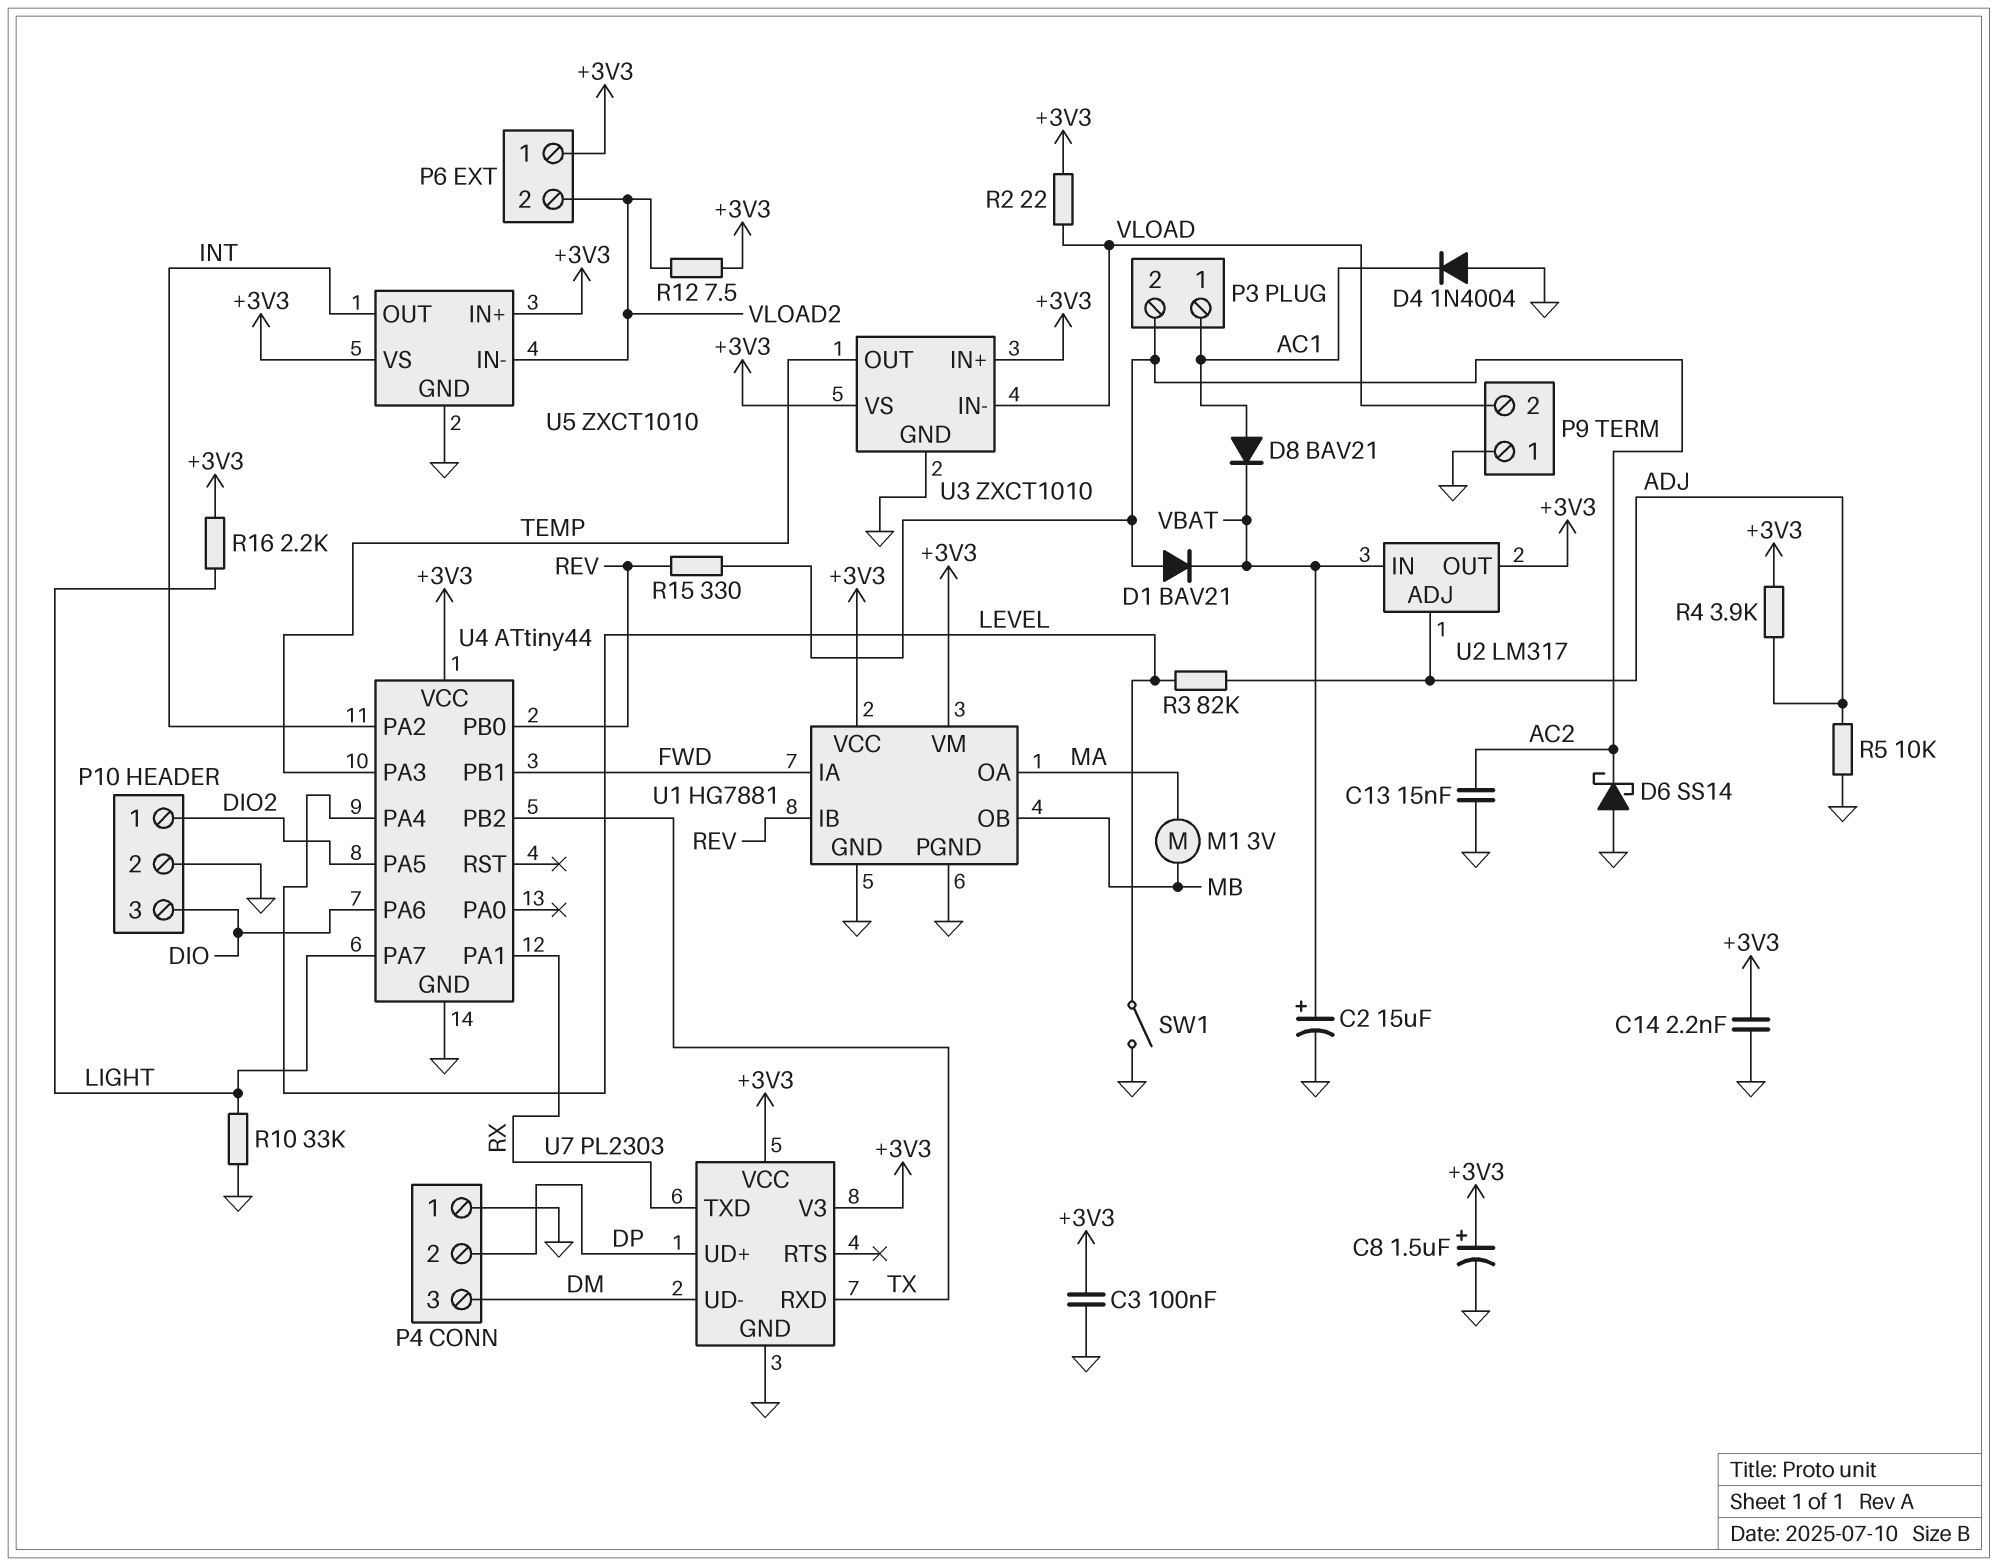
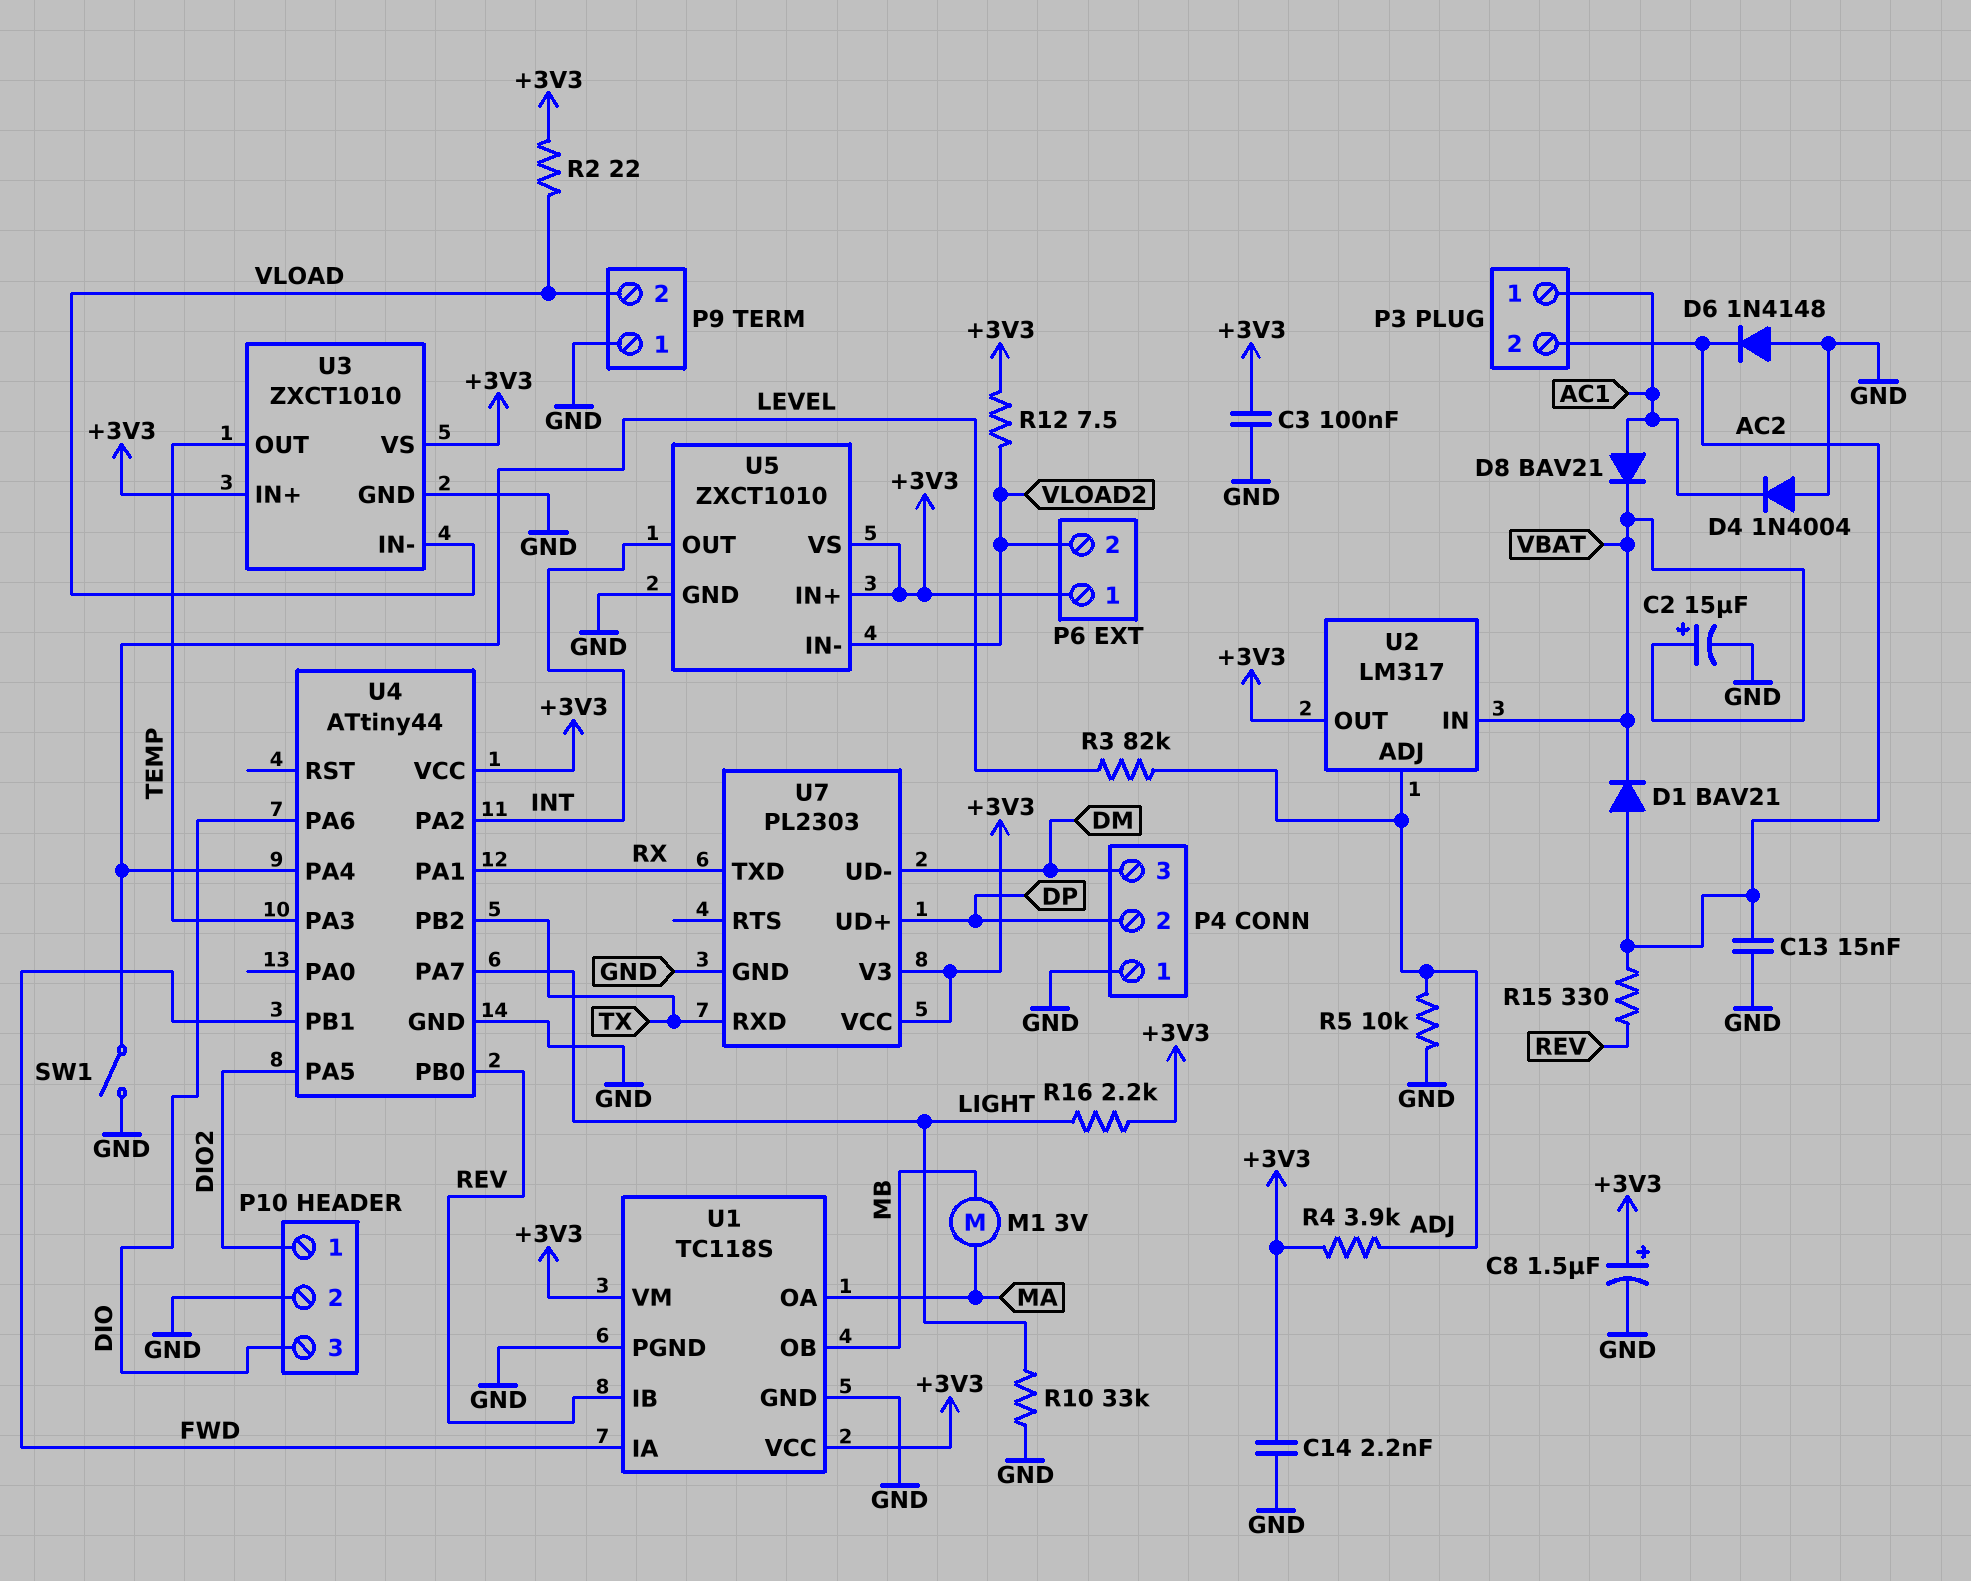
D6: schottky SS14 (A GND, K AC2) -> diode 1N4148 (A GND, K AC2)
U1: HG7881 -> TC118S

